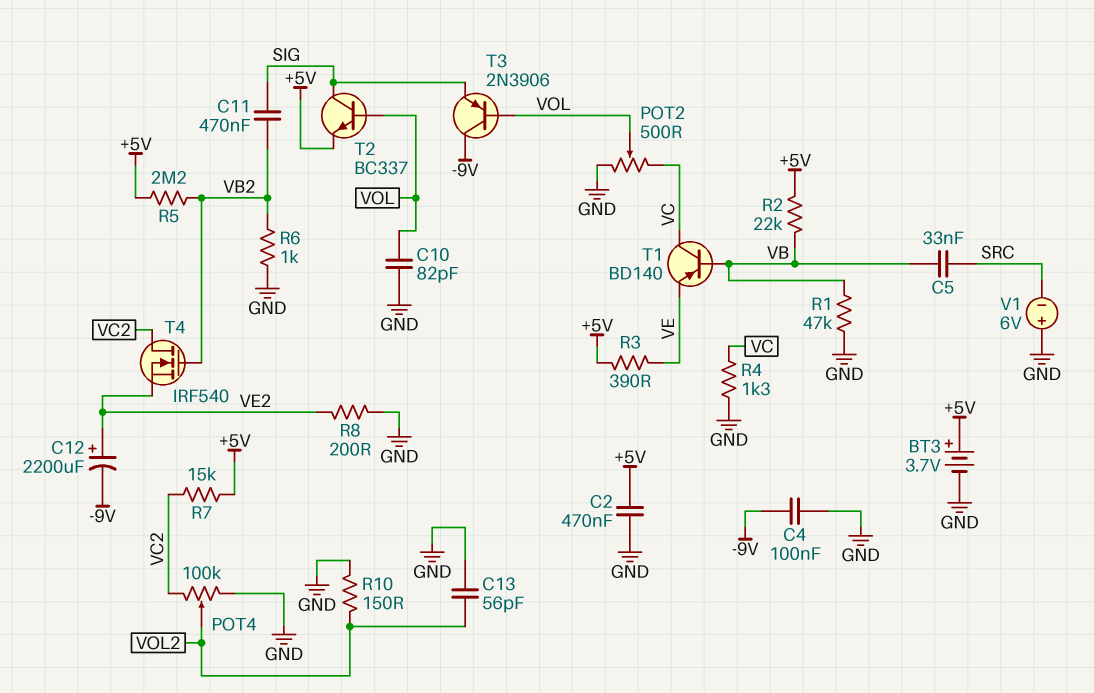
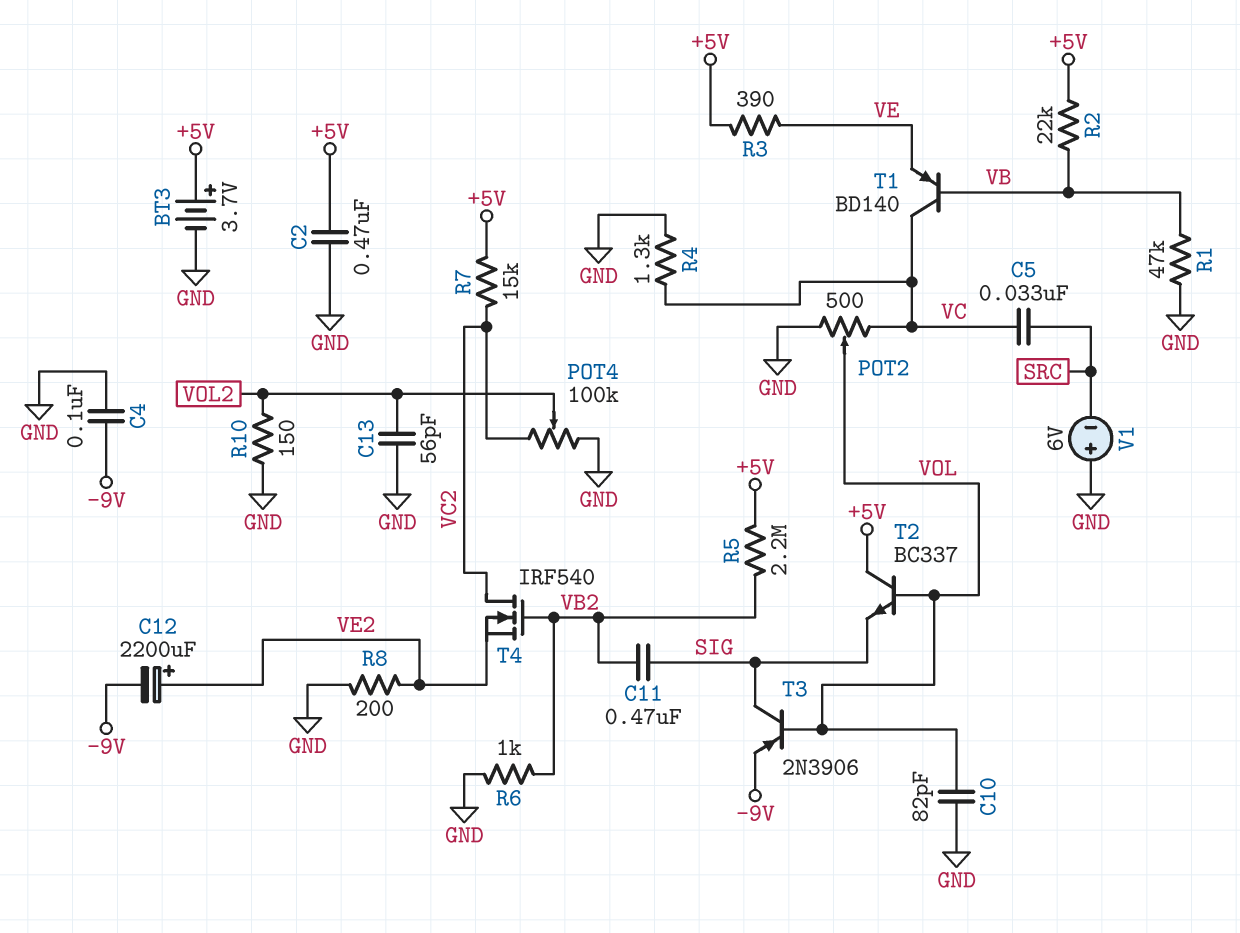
C5: 33nF (SRC, VB) -> 33nF (SRC, VC)
T2: NPN BC337 (B VOL, C SIG, E +5V) -> NPN BC337 (B VOL, C +5V, E SIG)
T3: PNP 2N3906 (B VOL, C -9V, E SIG) -> PNP 2N3906 (B VOL, C SIG, E -9V)

